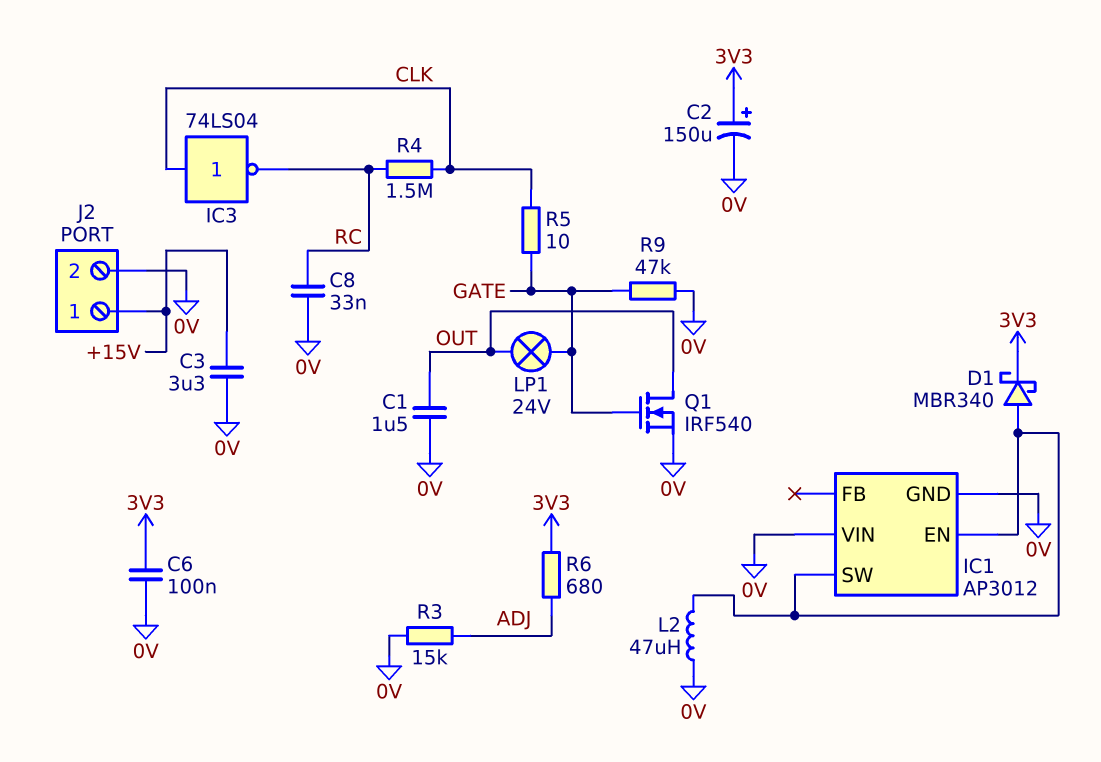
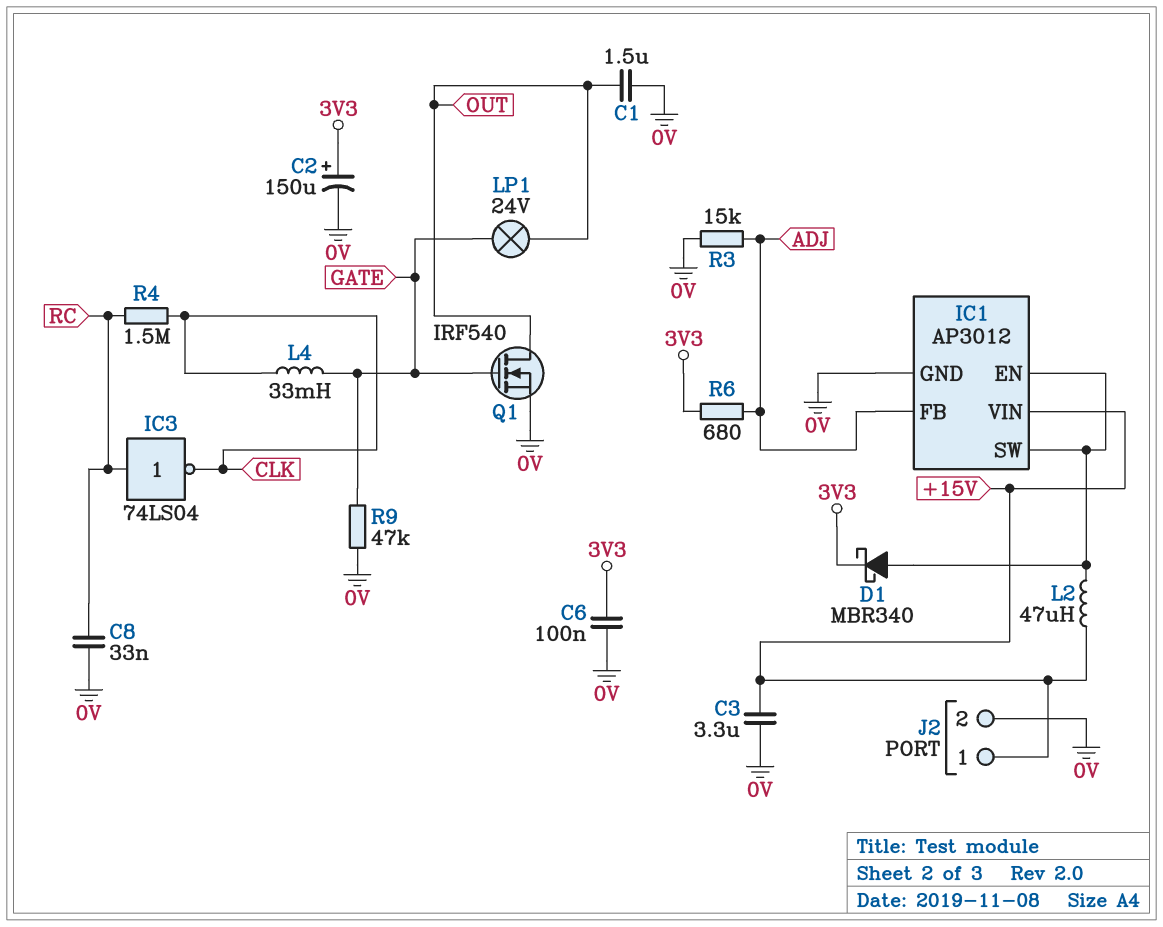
IC1 pin FB: none -> ADJ
IC1 pin VIN: 0V -> +15V
IC3: NOT 74LS04 (in CLK, out RC) -> NOT 74LS04 (in RC, out CLK)
L2: 47uH (0V, IC1/EN) -> 47uH (+15V, IC1/EN)
L4: none -> 33mH (CLK, GATE)
R5: 10 (CLK, GATE) -> none

